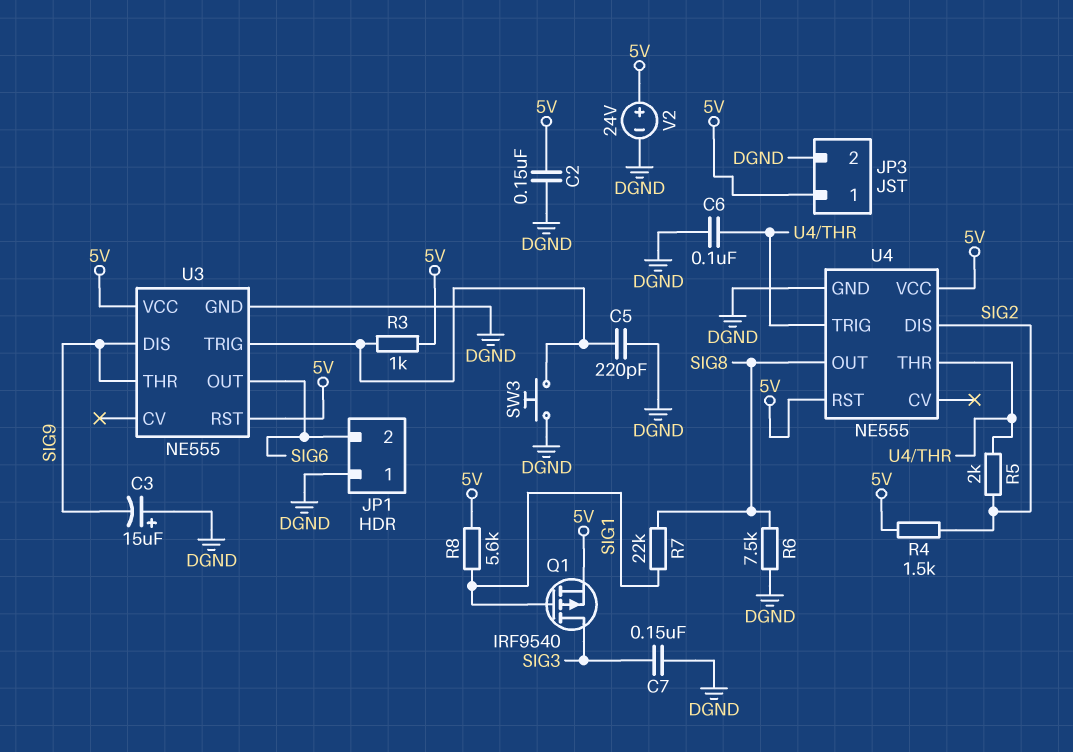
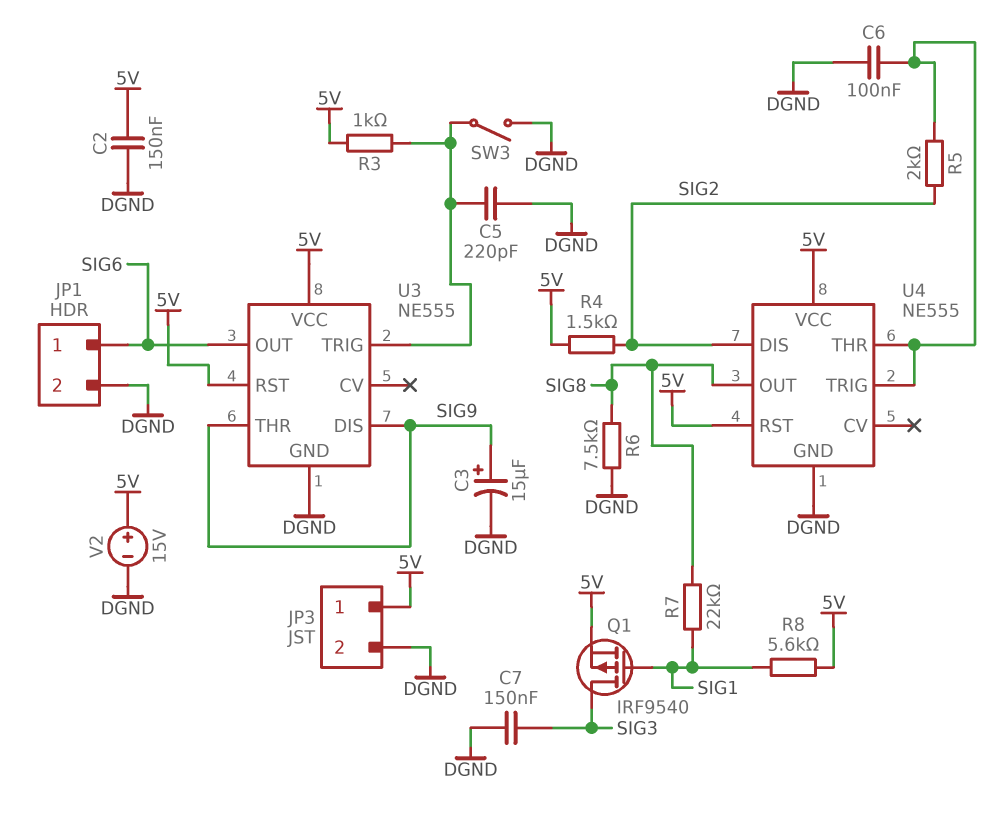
C3: 15uF (plus DGND, minus SIG9) -> 15uF (plus SIG9, minus DGND)
JP1 pin 1: DGND -> SIG6
JP1 pin 2: SIG6 -> DGND
SW3: button (DGND, U3/TRIG) -> switch (DGND, U3/TRIG)
V2: 24V (plus 5V, minus DGND) -> 15V (plus 5V, minus DGND)

